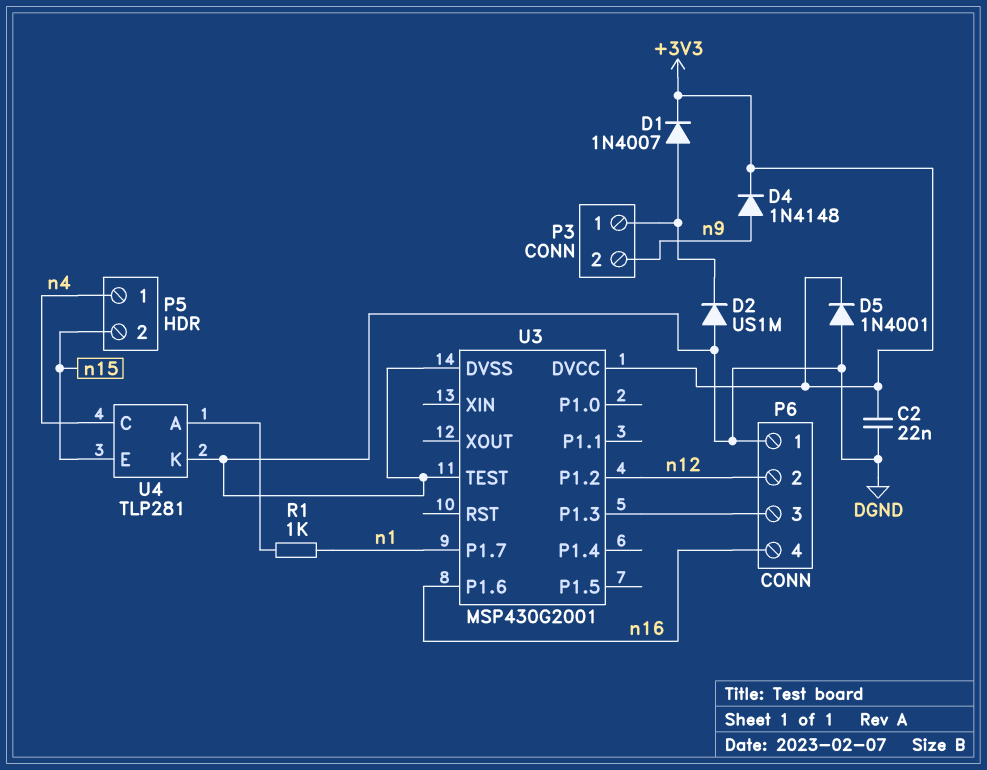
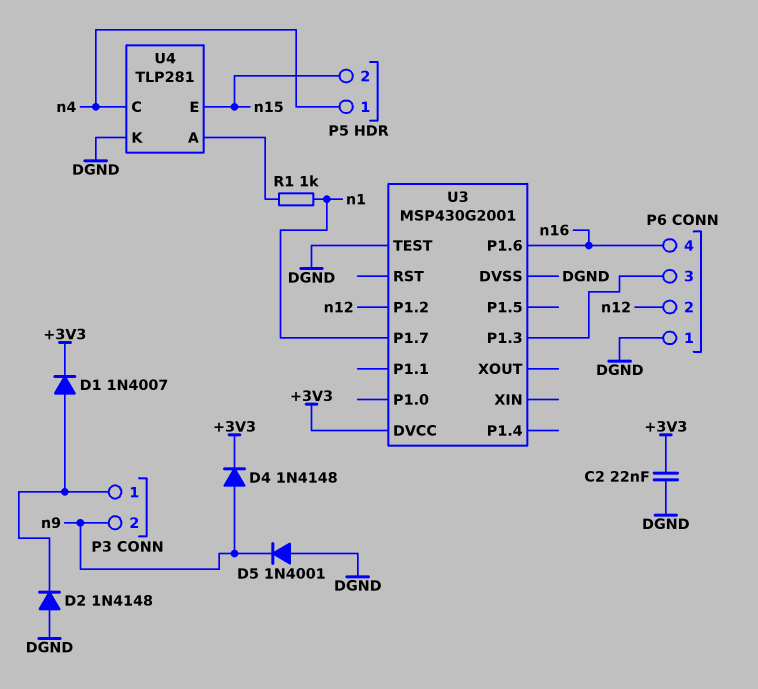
D2: diode US1M (A DGND, K P3/1) -> diode 1N4148 (A DGND, K P3/1)
D5: diode 1N4001 (A DGND, K +3V3) -> diode 1N4001 (A DGND, K n9)

